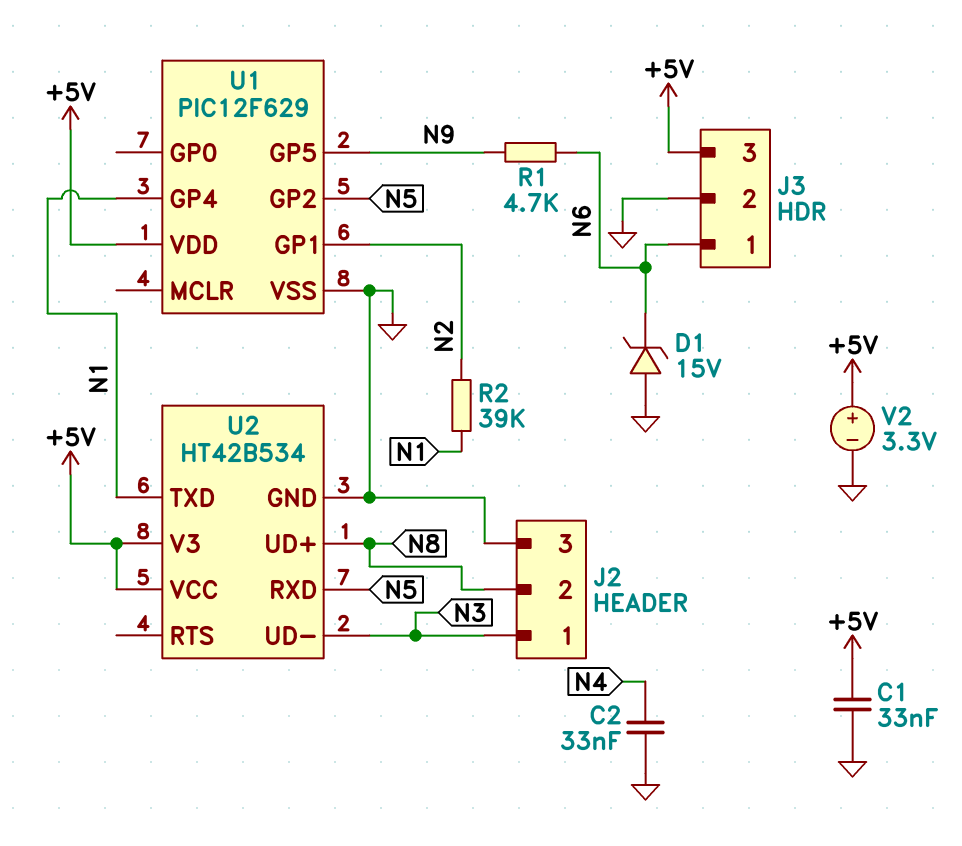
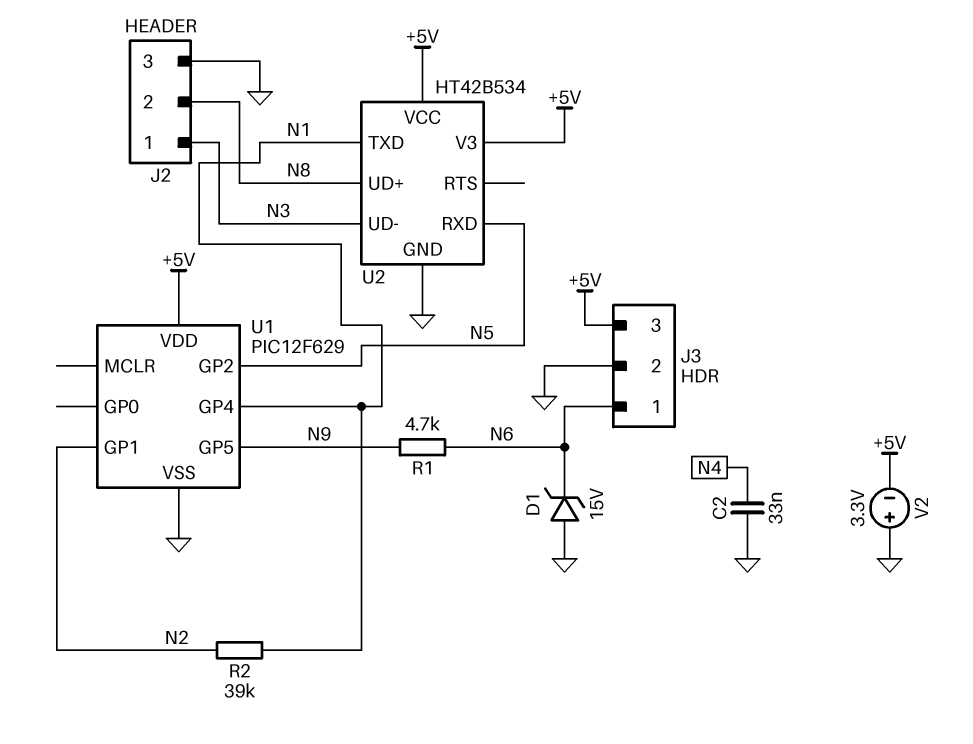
C1: 33nF (+5V, GND) -> none
V2: 3.3V (plus +5V, minus GND) -> 3.3V (plus GND, minus +5V)

